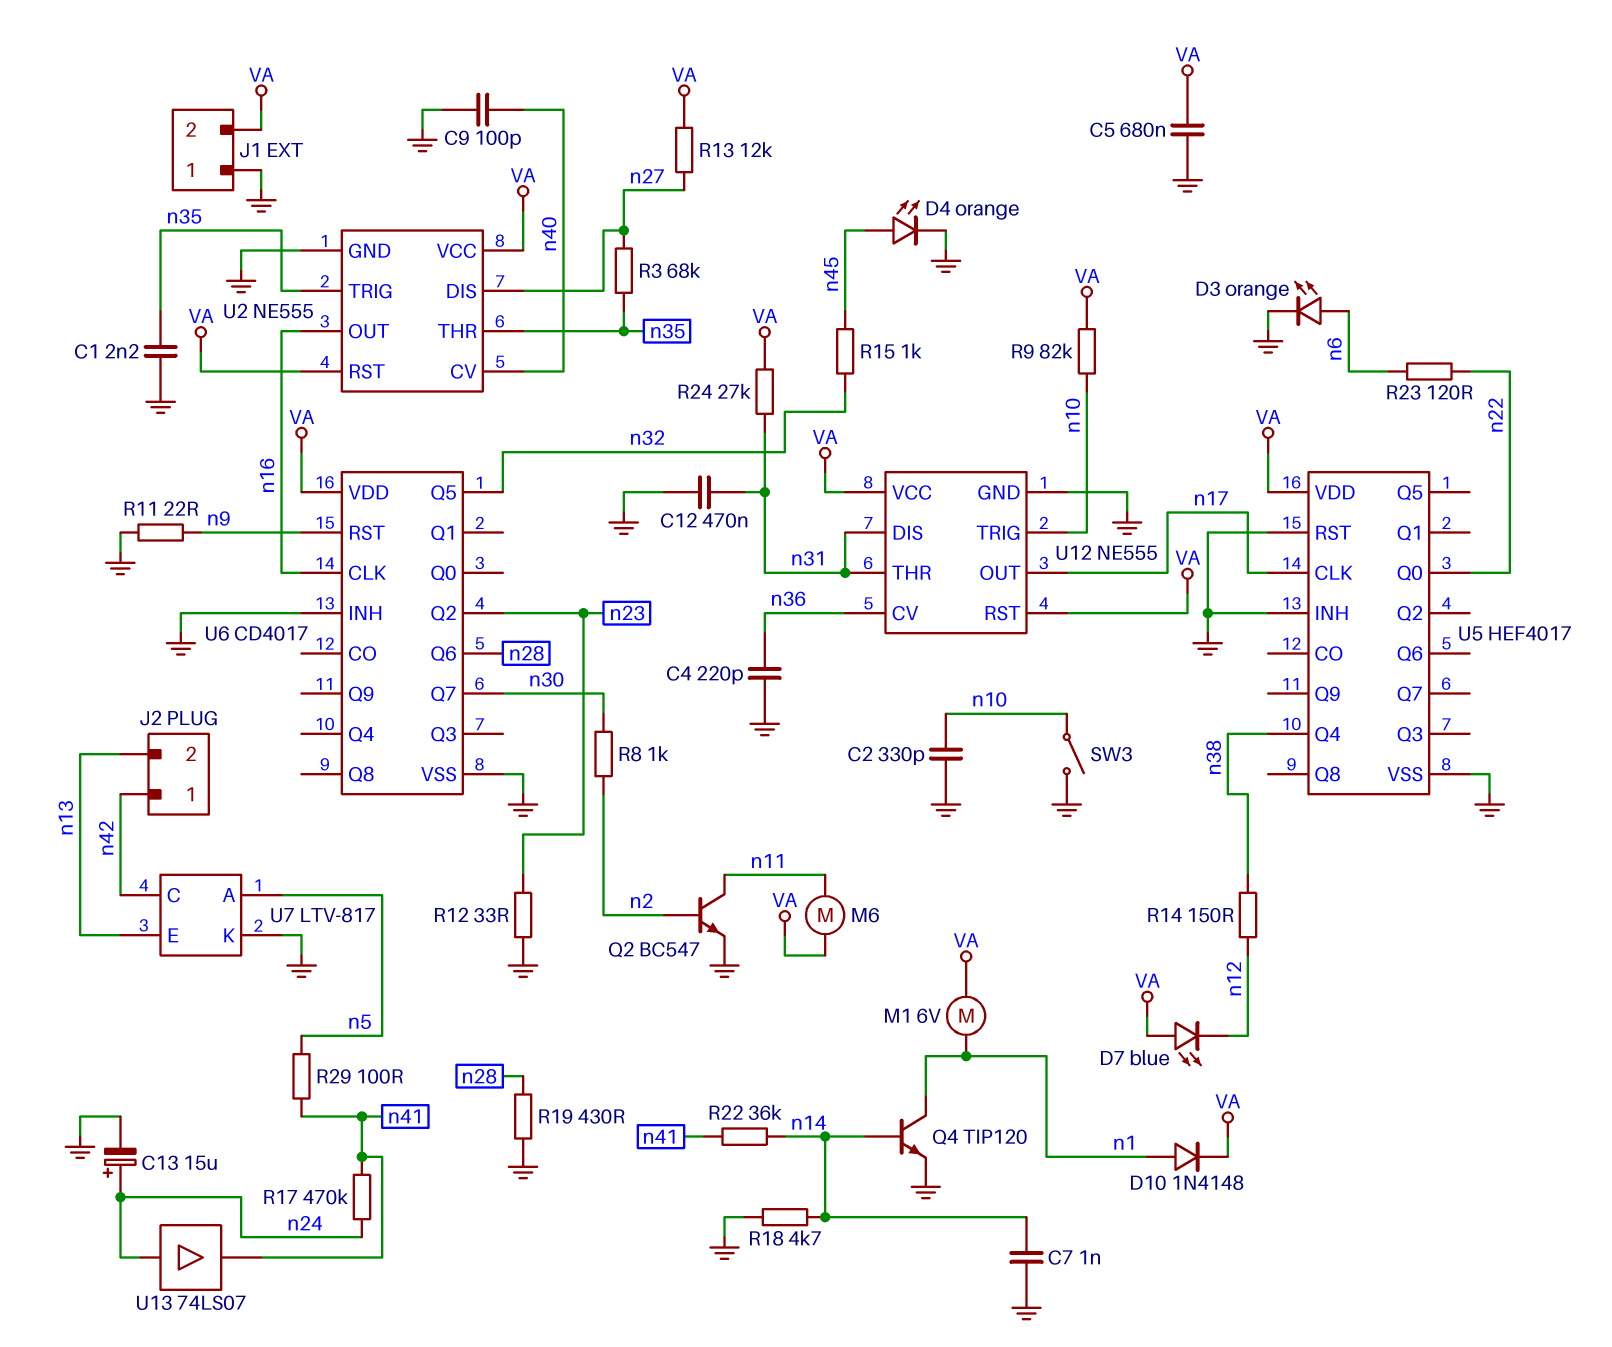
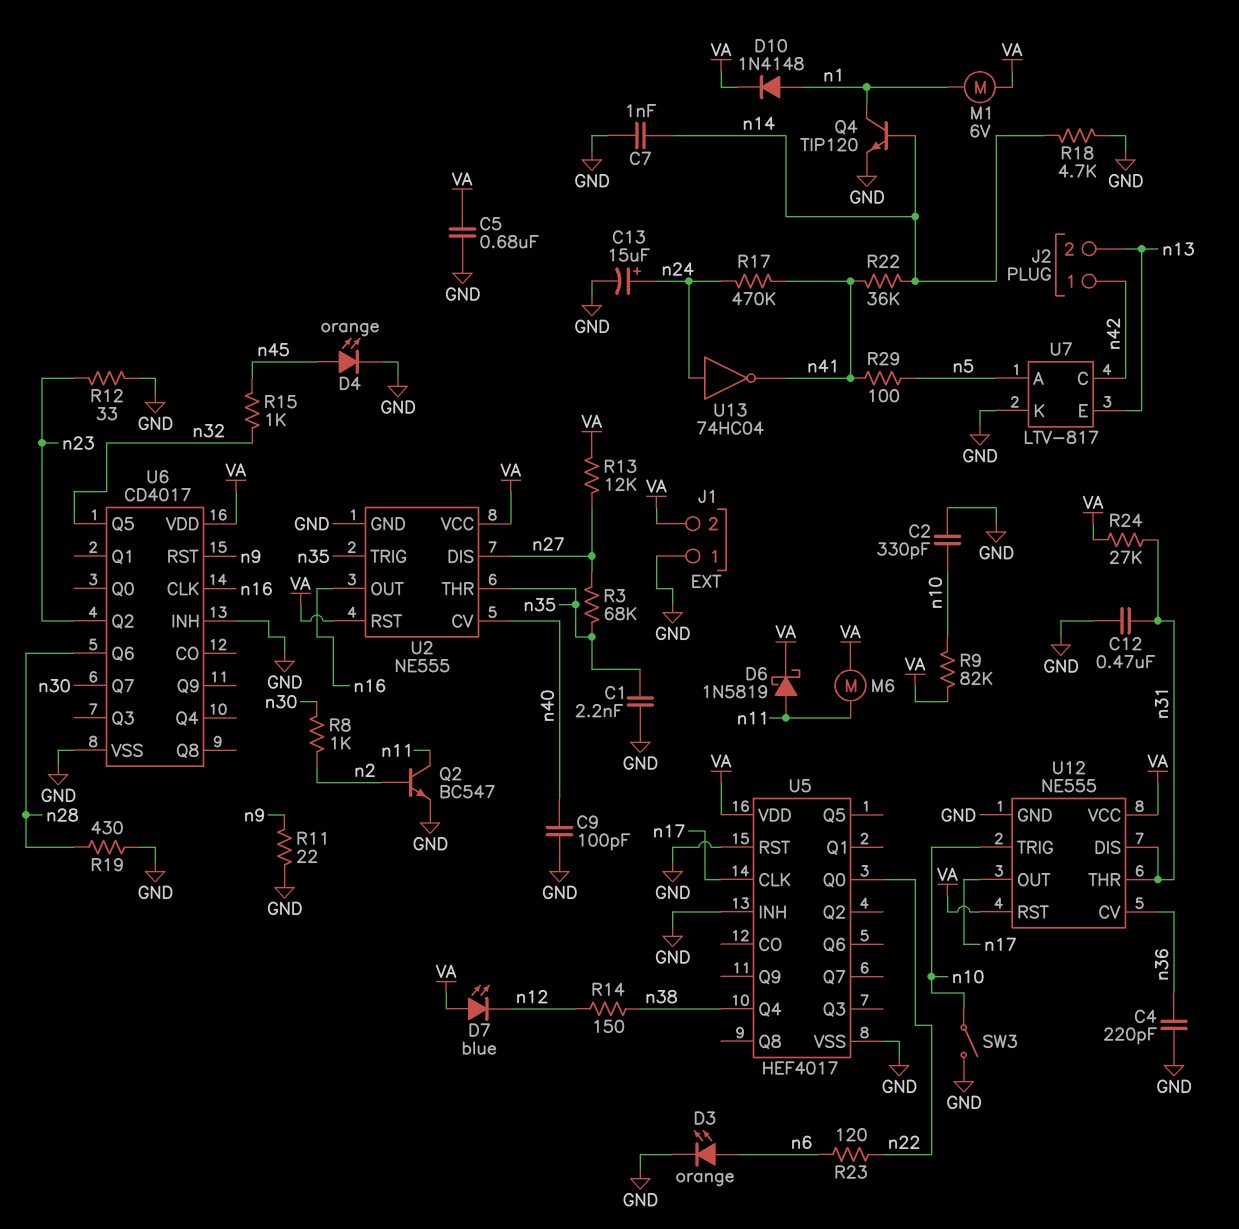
D6: none -> schottky 1N5819 (A n11, K VA)
U13: buffer 74LS07 (in n24, out n41) -> NOT 74HC04 (in n24, out n41)

